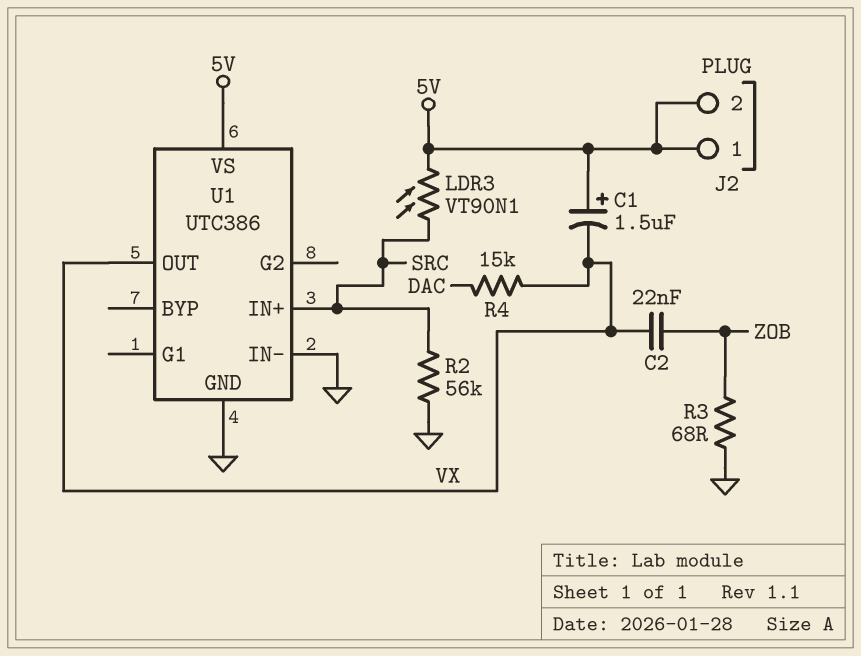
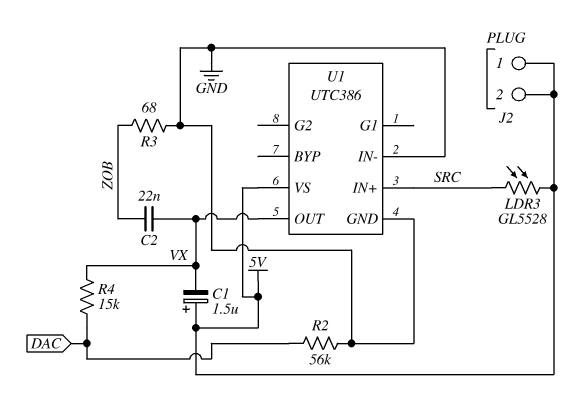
LDR3: VT90N1 (5V, SRC) -> GL5528 (5V, SRC)
R2: 56k (GND, SRC) -> 56k (DAC, GND)

